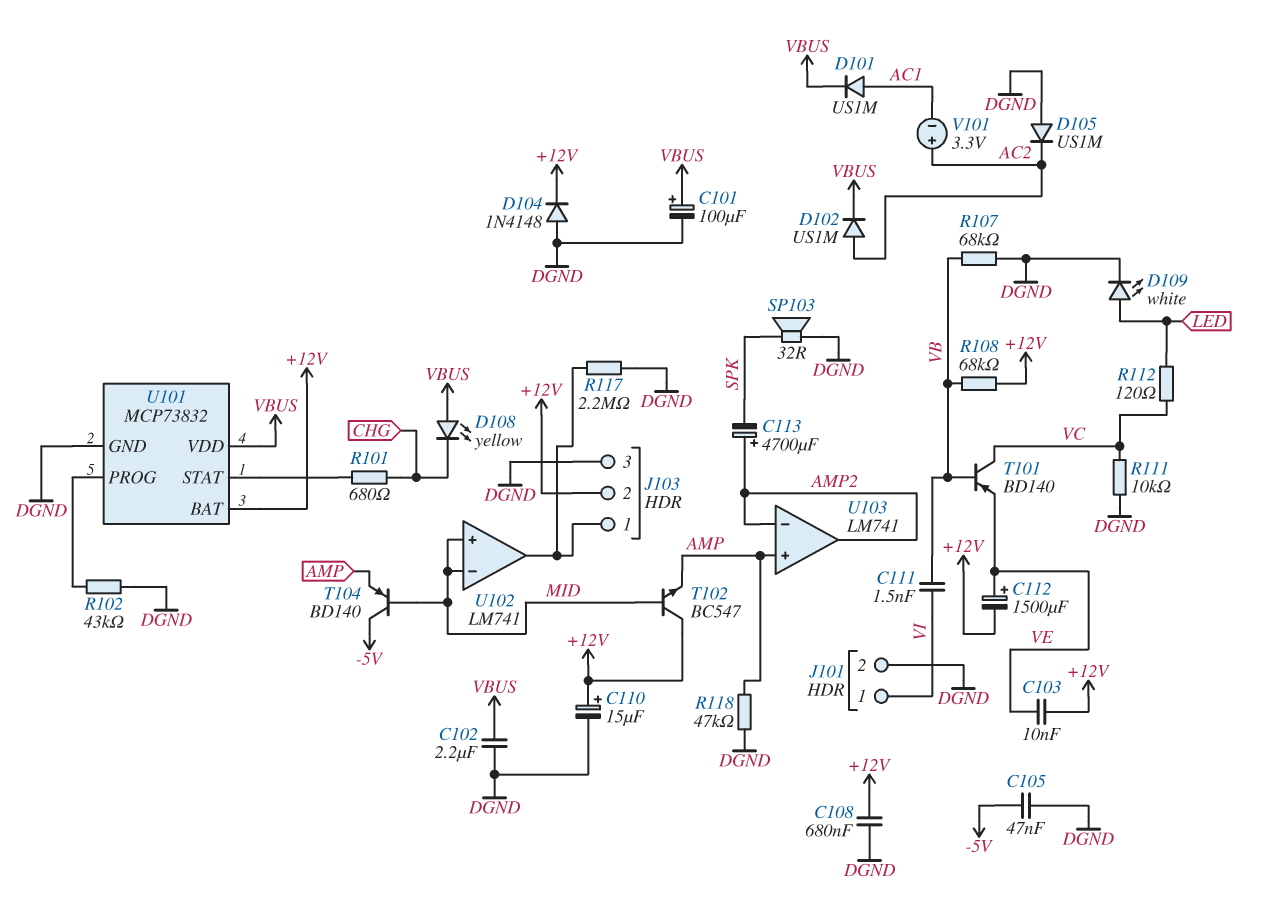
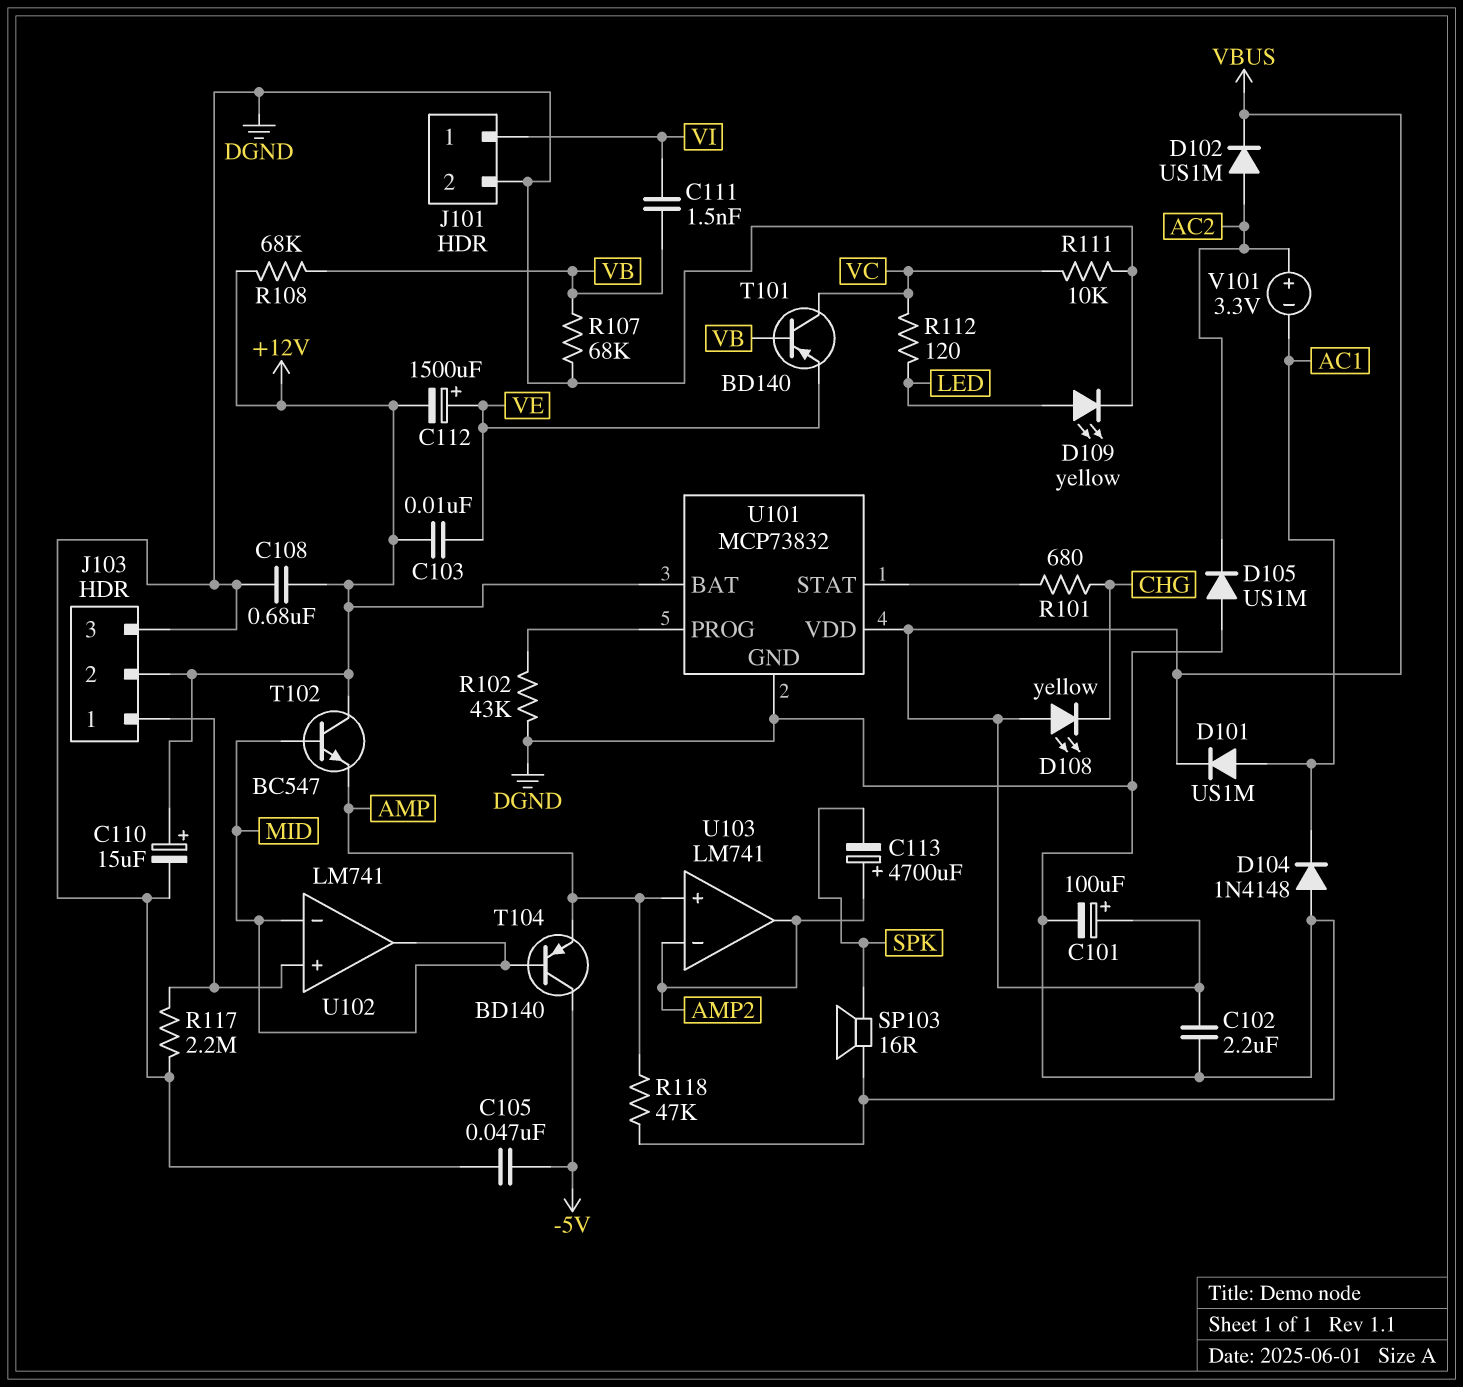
D104: diode 1N4148 (A DGND, K +12V) -> diode 1N4148 (A DGND, K AC1)
D109: LED white (A LED, K DGND) -> LED yellow (A LED, K DGND)
SP103: speaker 32R (DGND, SPK) -> speaker 16R (DGND, SPK)
U102 pin in+: MID -> J103/1
U102 pin out: J103/1 -> MID

